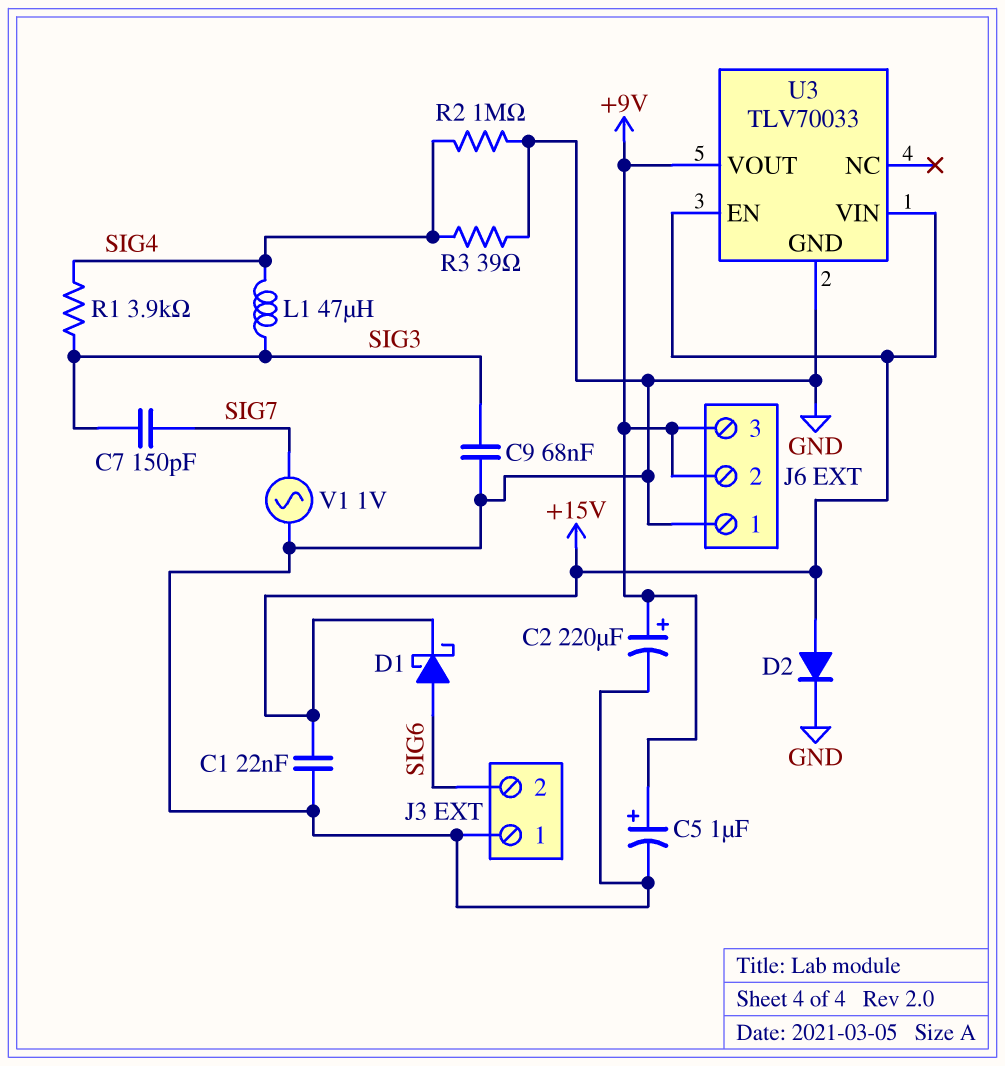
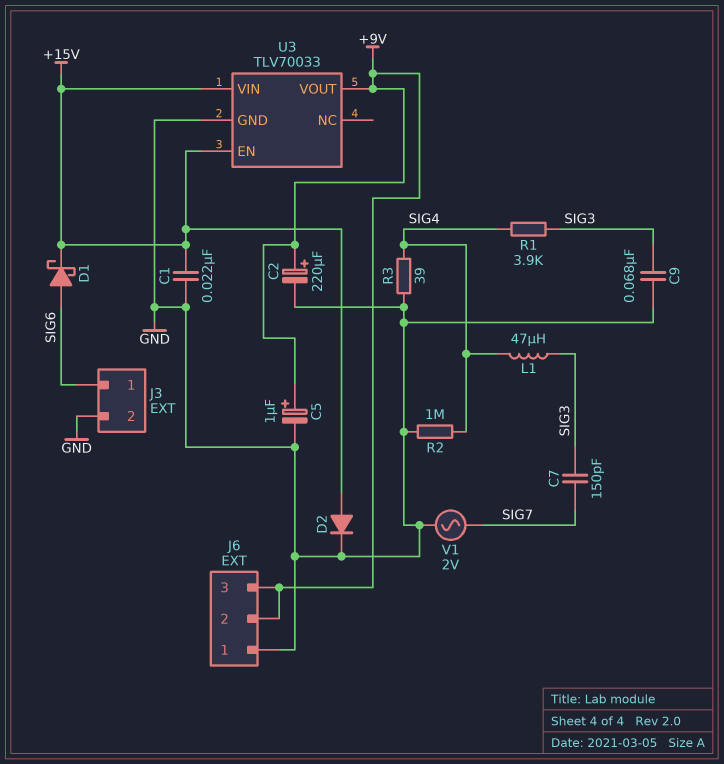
J3 pin 1: GND -> SIG6
J3 pin 2: SIG6 -> GND
V1: AC 1V (GND, SIG7) -> AC 2V (GND, SIG7)

